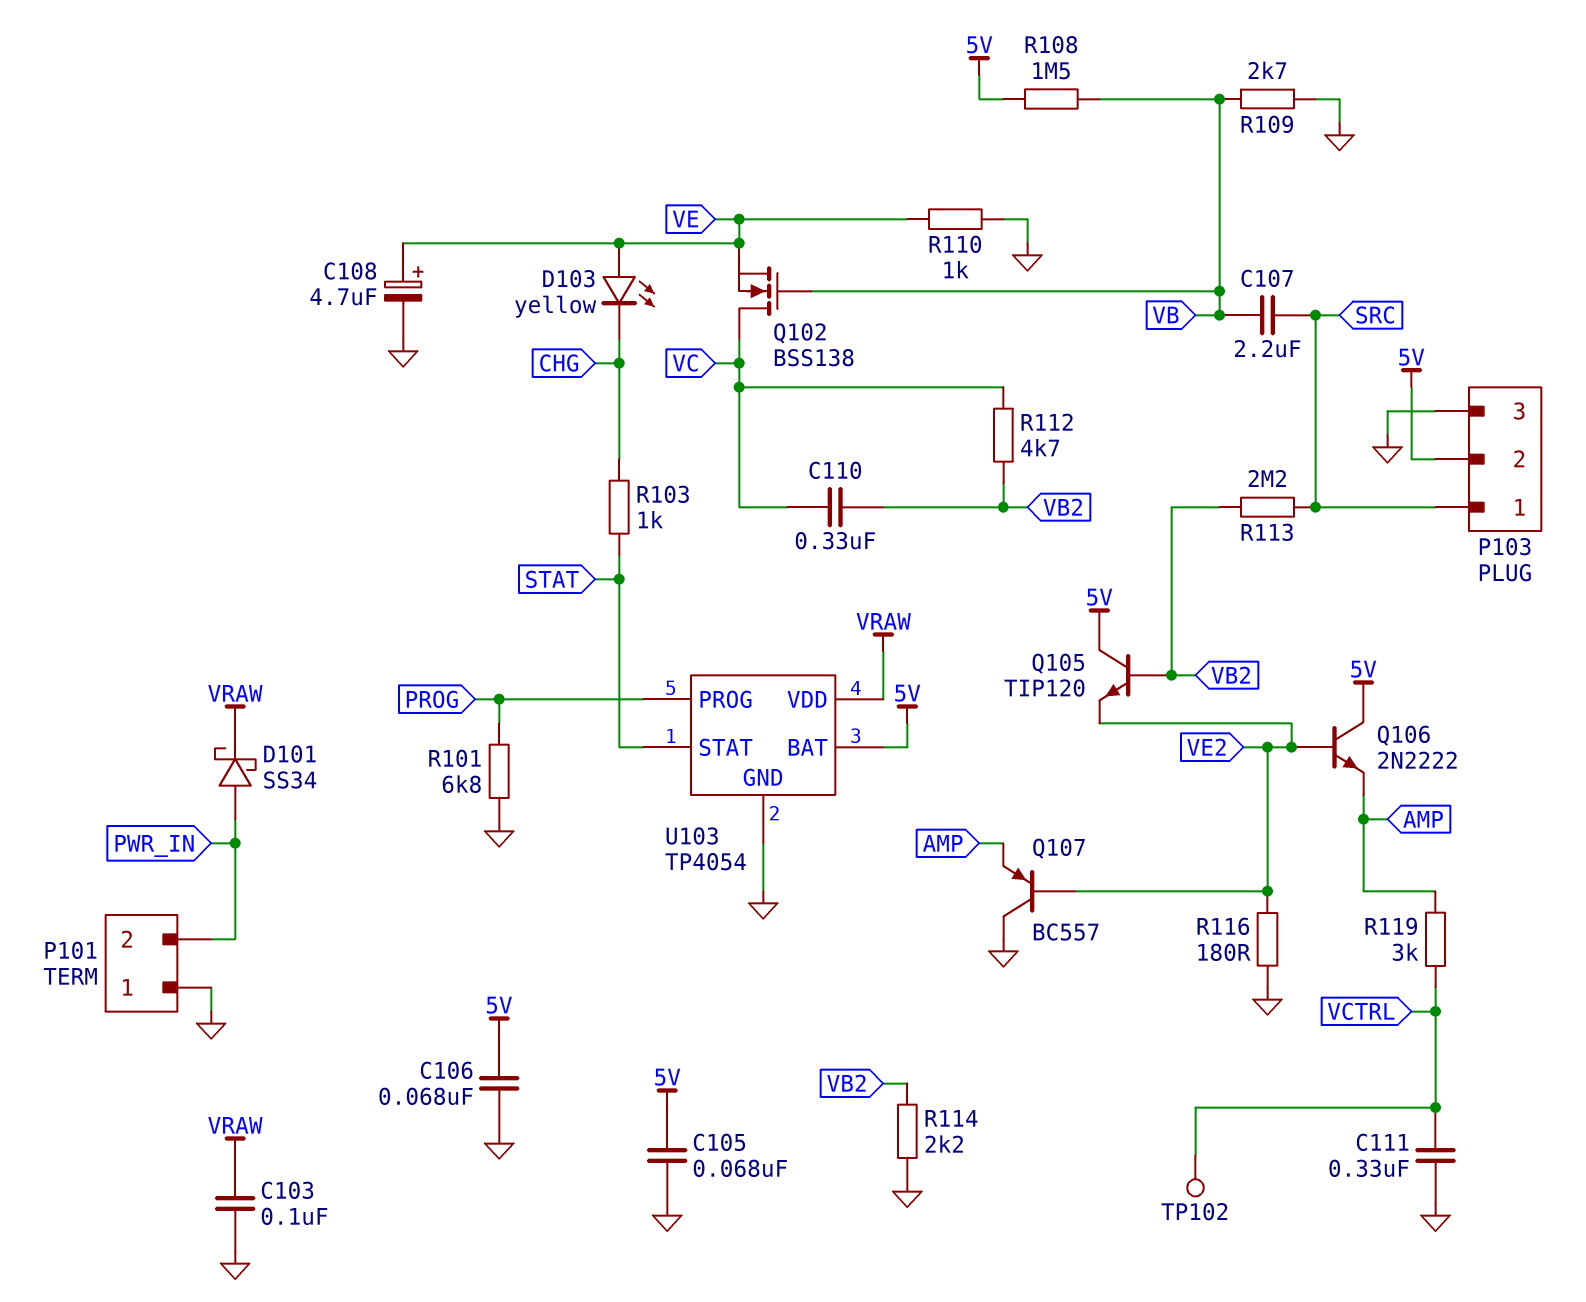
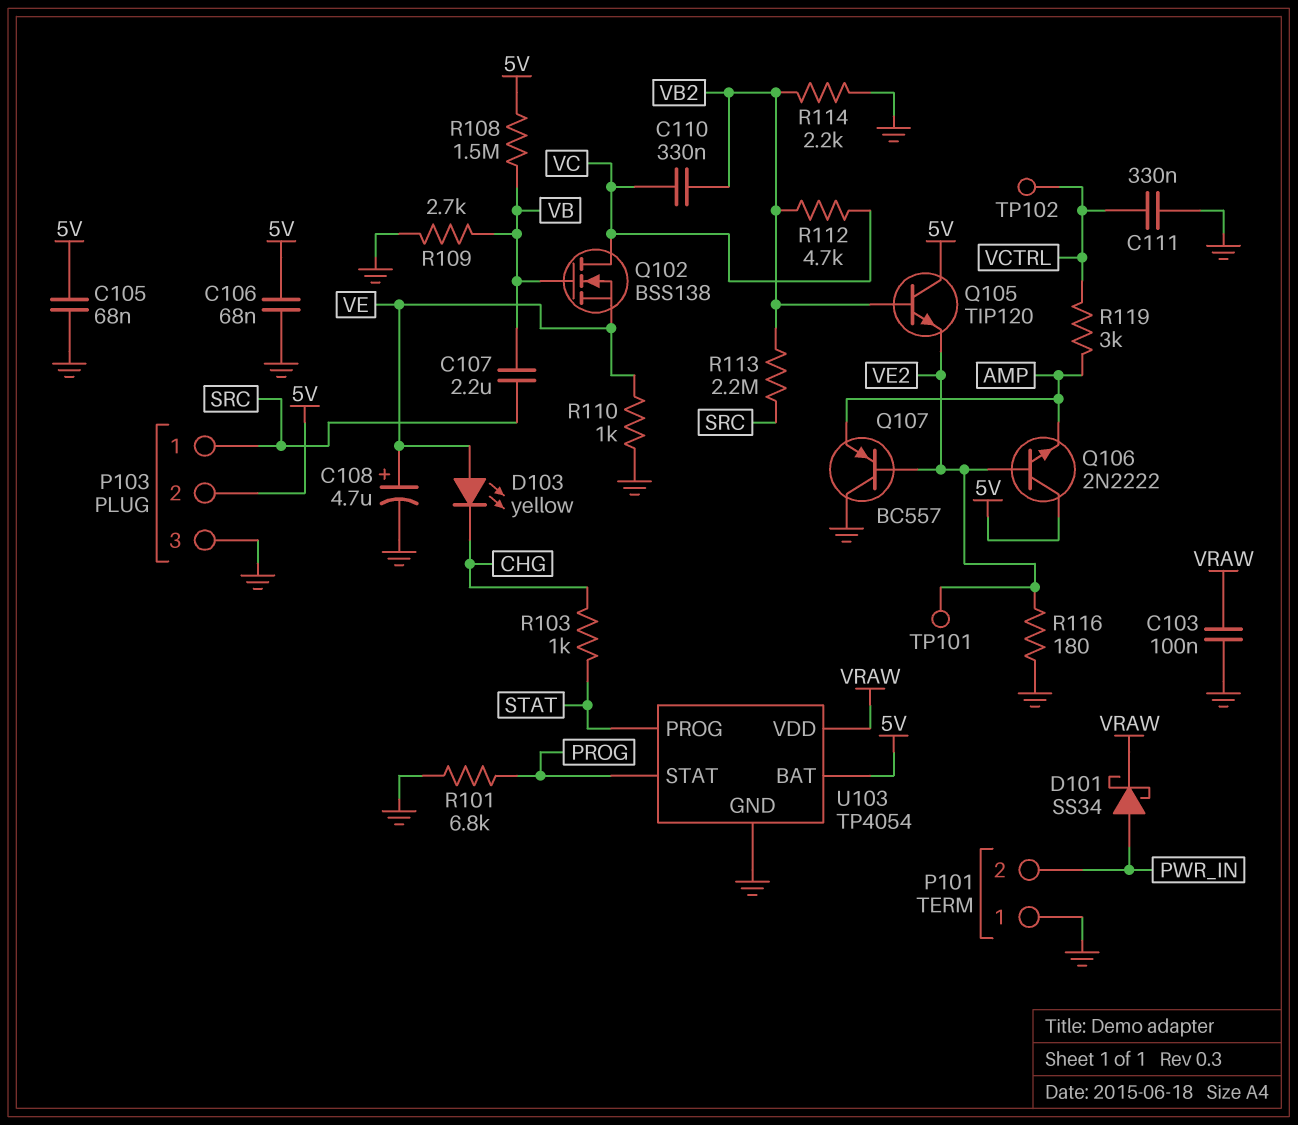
TP101: none -> test point (VE2)
U103 pin PROG: PROG -> STAT
U103 pin STAT: STAT -> PROG

